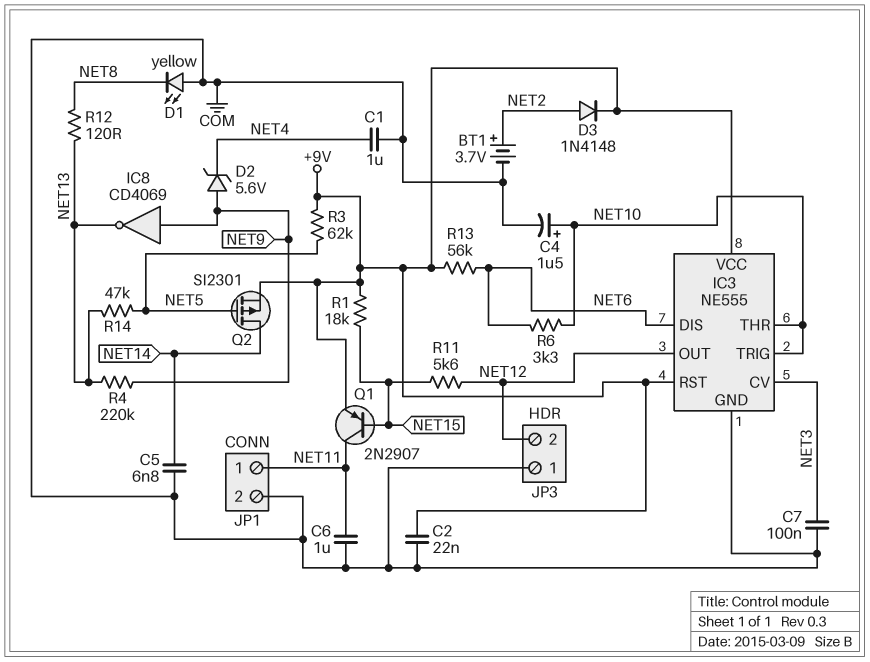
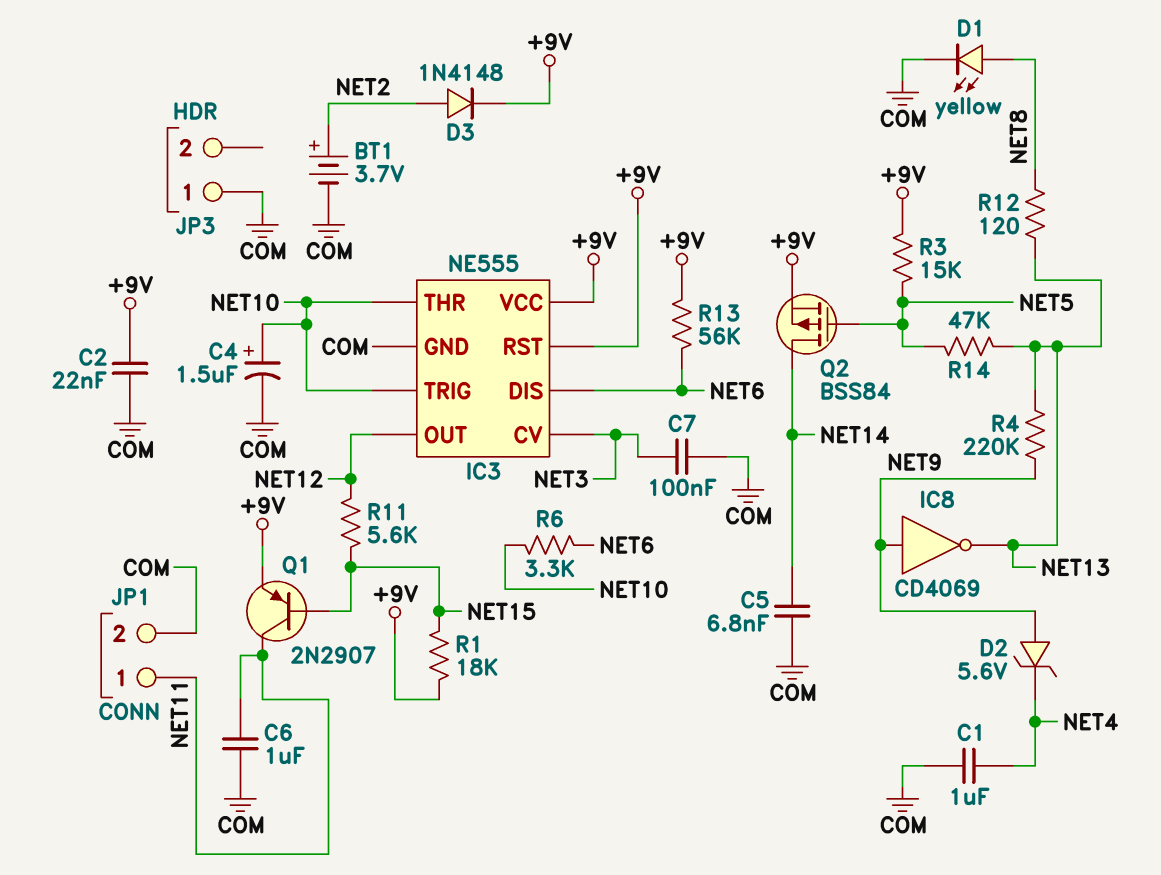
D1: LED yellow (A COM, K NET8) -> LED yellow (A NET8, K COM)
JP3 pin 2: NET12 -> none
Q2: PMOS SI2301 (G NET5, D NET14, S +9V) -> PMOS BSS84 (G NET5, D NET14, S +9V)
R3: 62k (+9V, NET5) -> 15k (+9V, NET5)

